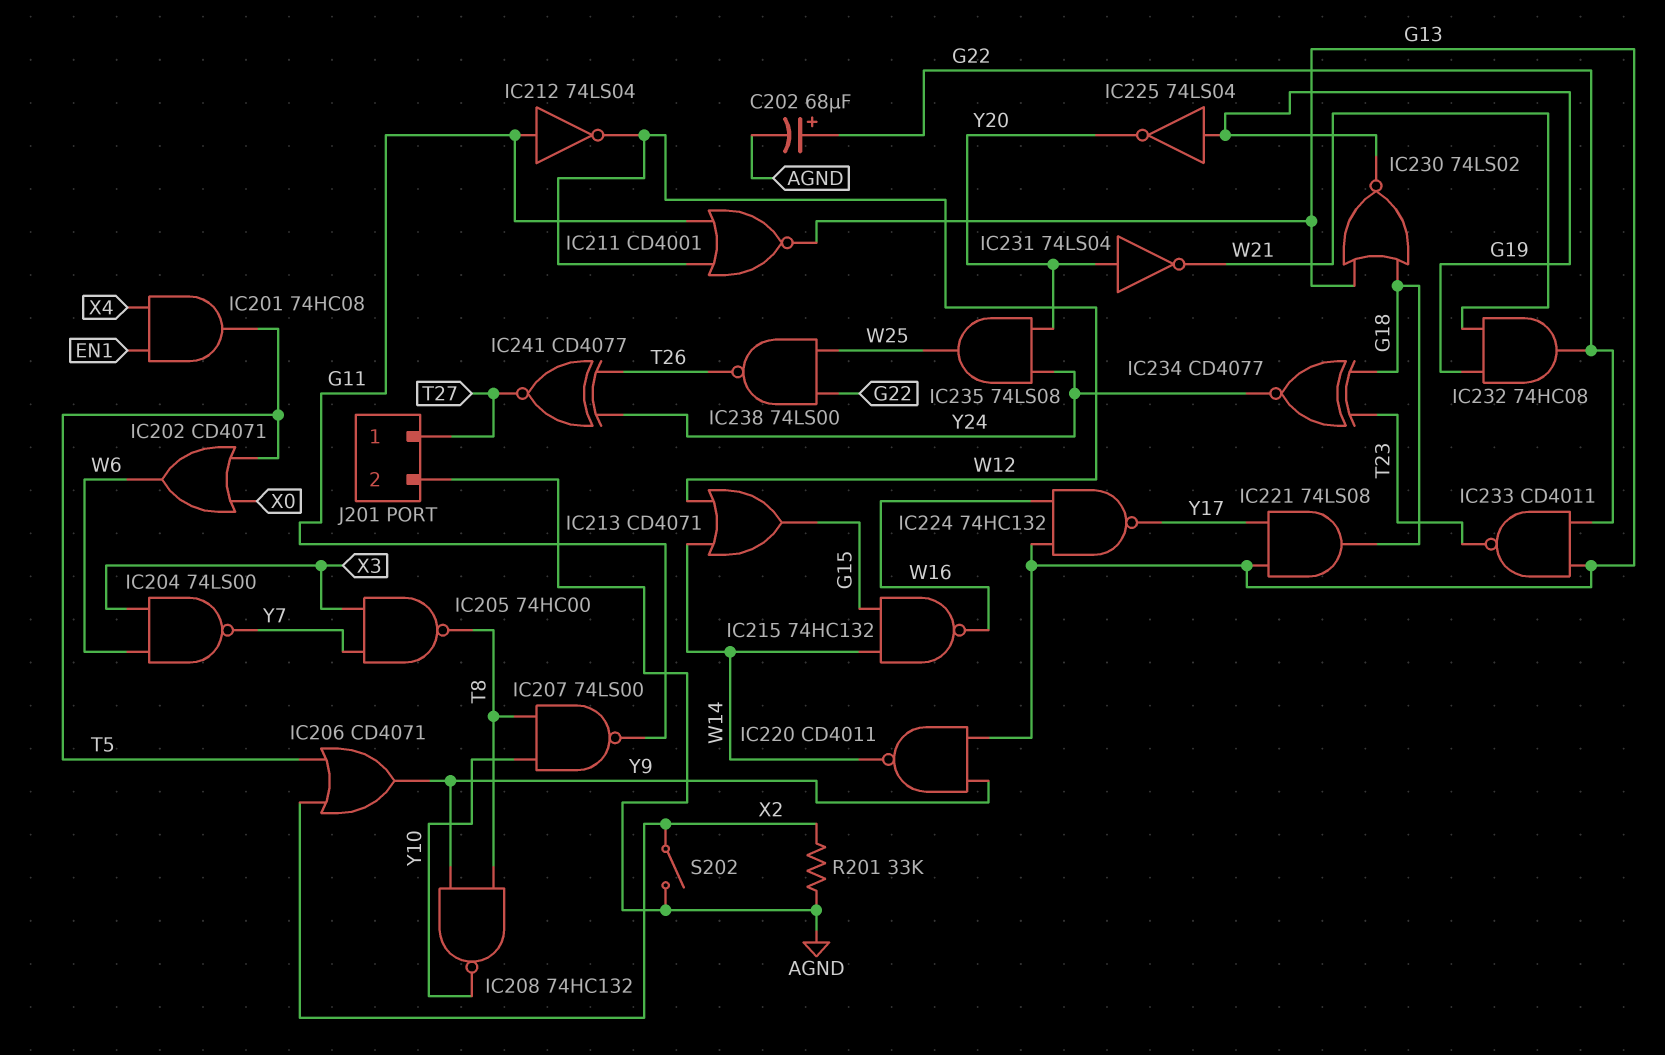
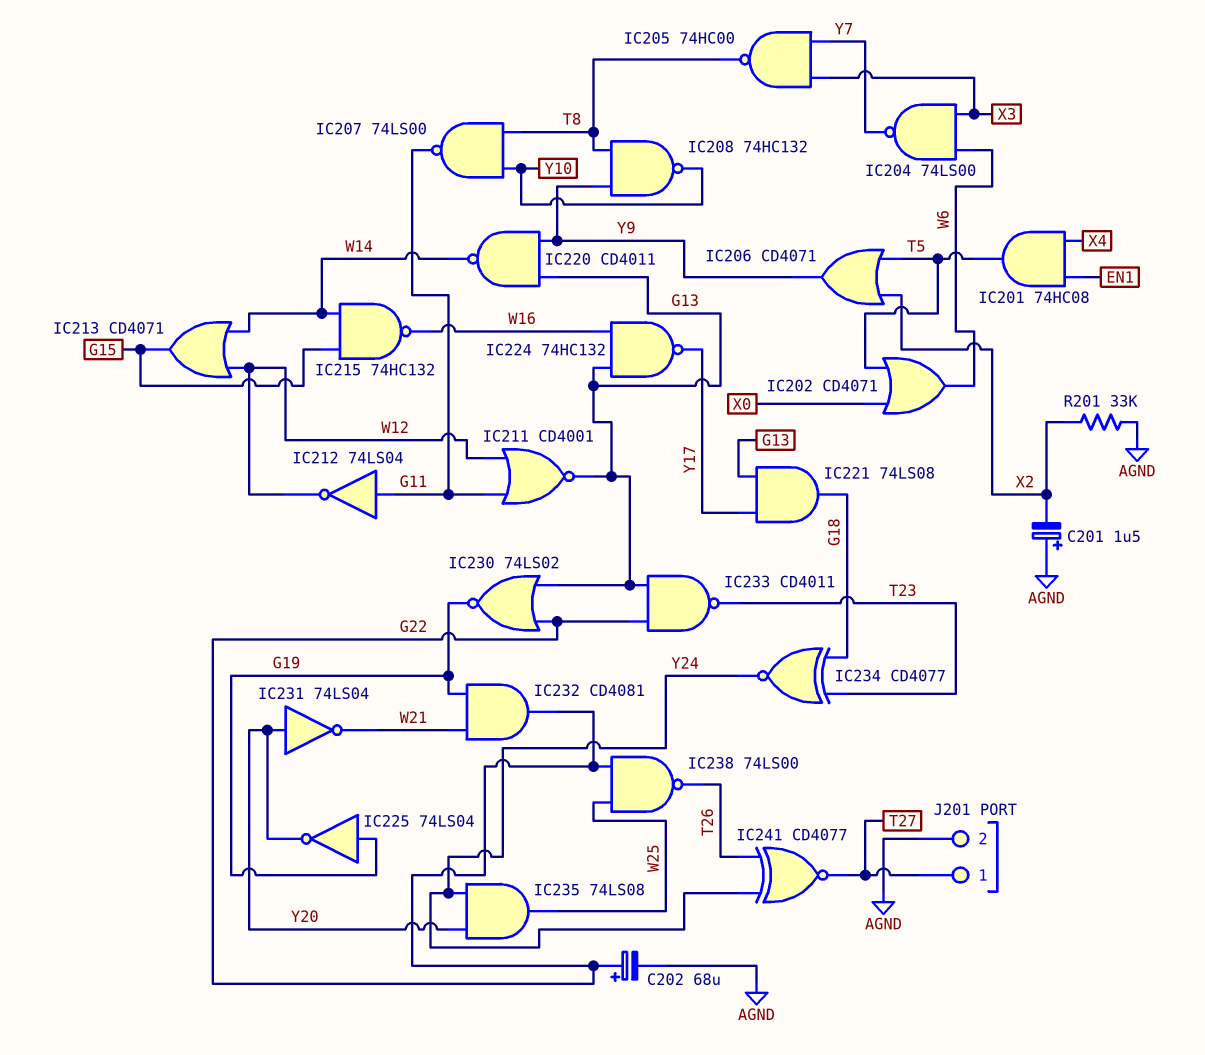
C201: none -> 1.5uF (plus AGND, minus X2)
IC230: NOR 74LS02 (in G13, in G18, out G19) -> NOR 74LS02 (in G13, in G22, out G19)
IC232: AND 74HC08 (in G19, in W21, out G22) -> AND CD4081 (in G19, in W21, out G22)
S202: switch (AGND, X2) -> none

